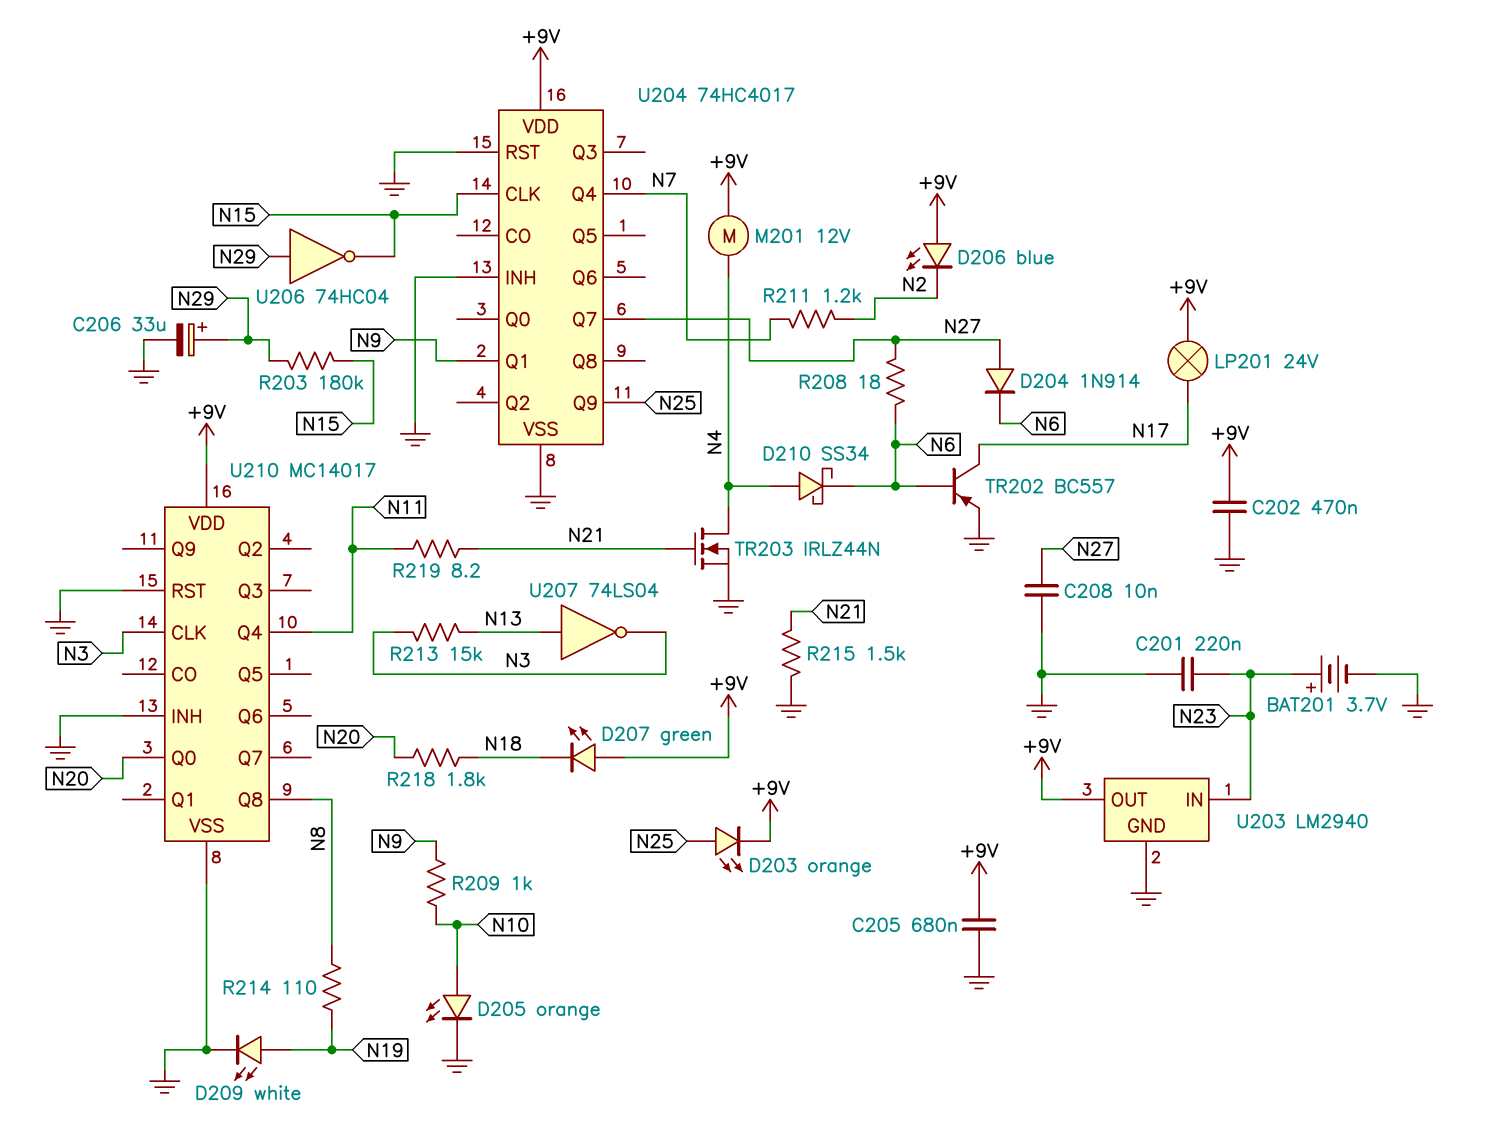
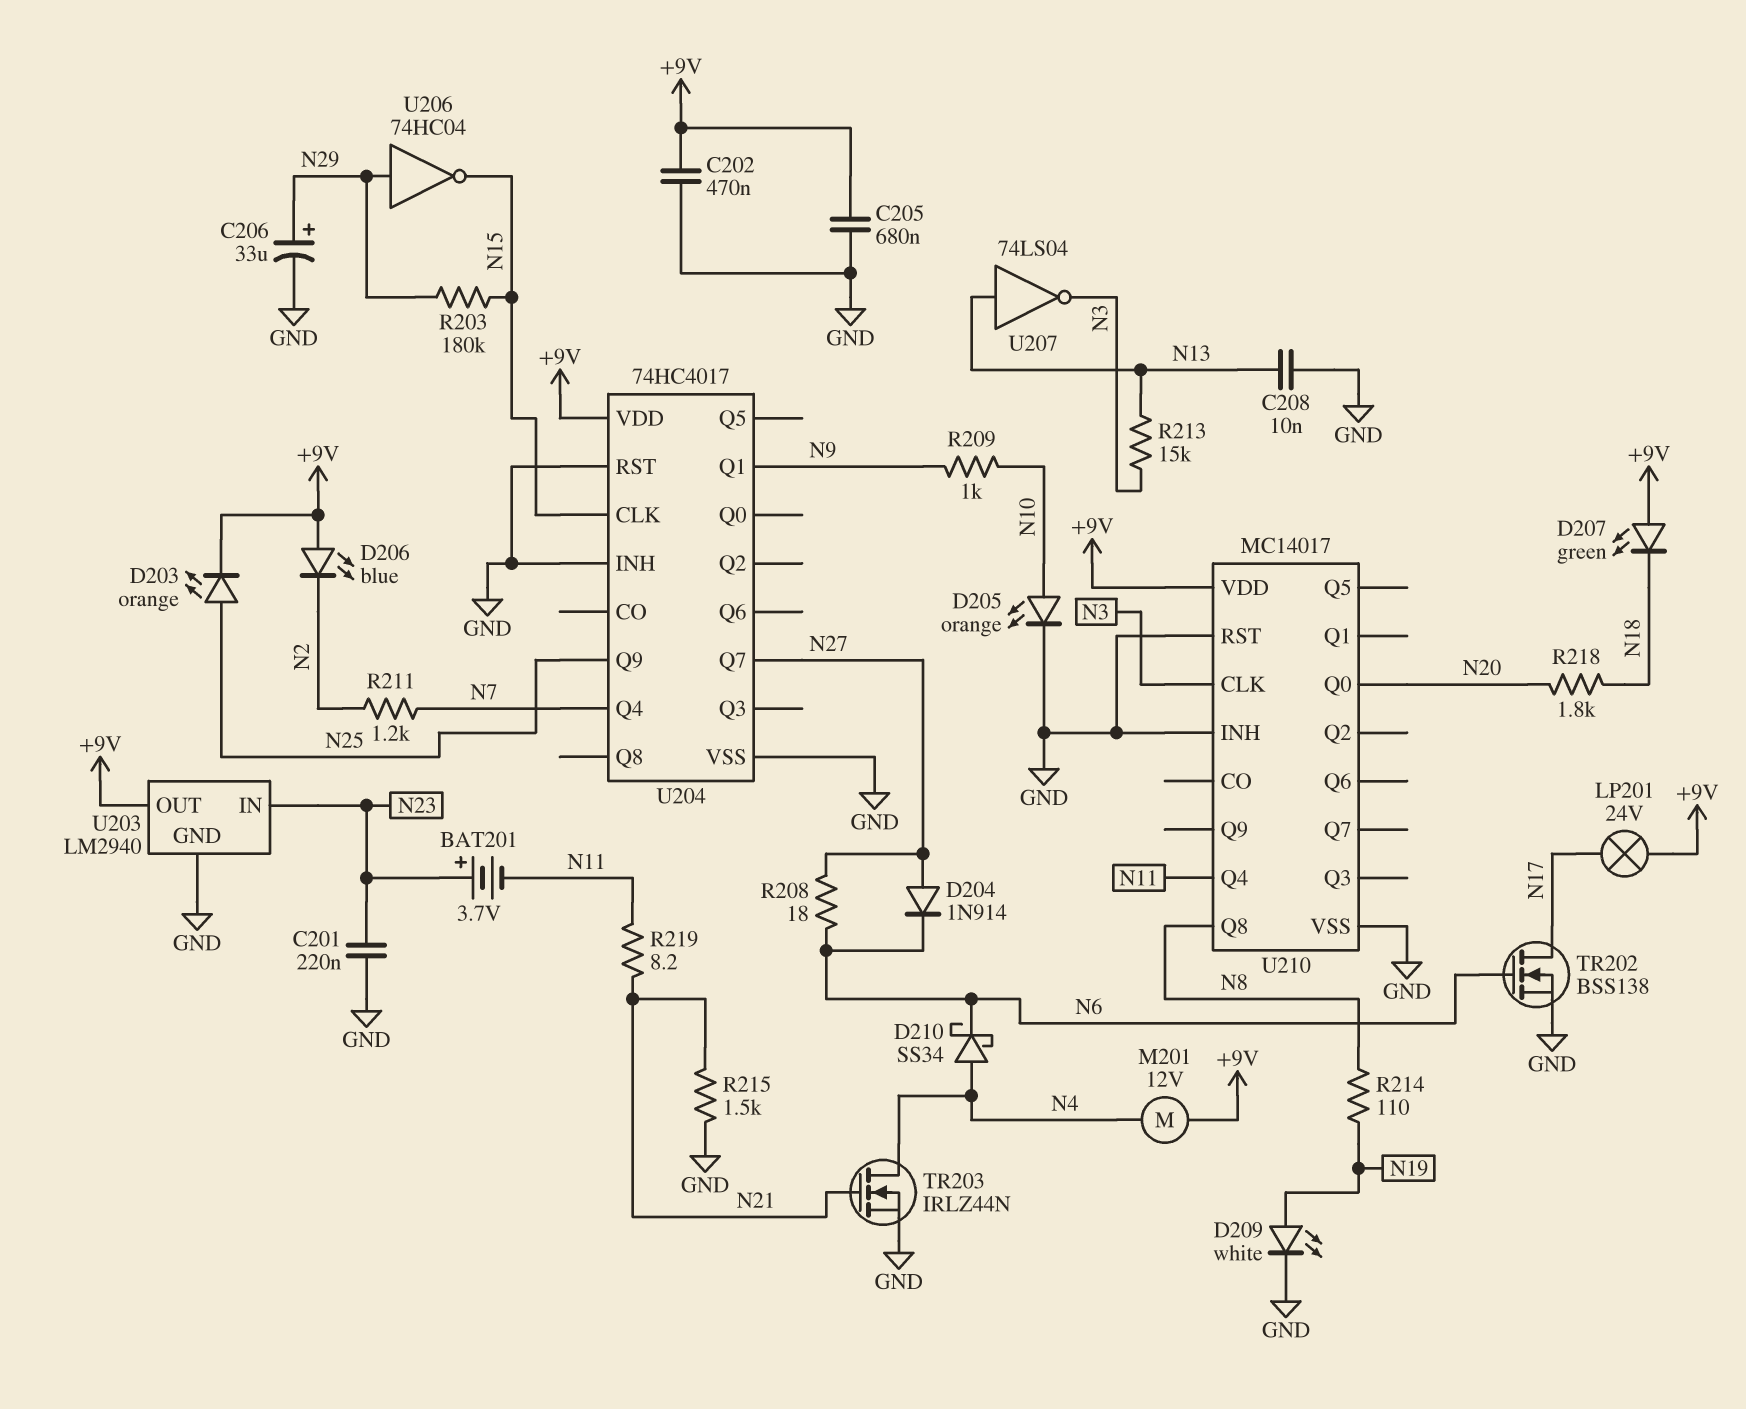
BAT201: 3.7V (plus N23, minus GND) -> 3.7V (plus N23, minus N11)
C208: 10nF (GND, N27) -> 10nF (GND, N13)
TR202: PNP BC557 (B N6, C N17, E GND) -> NMOS BSS138 (G N6, D N17, S GND)

